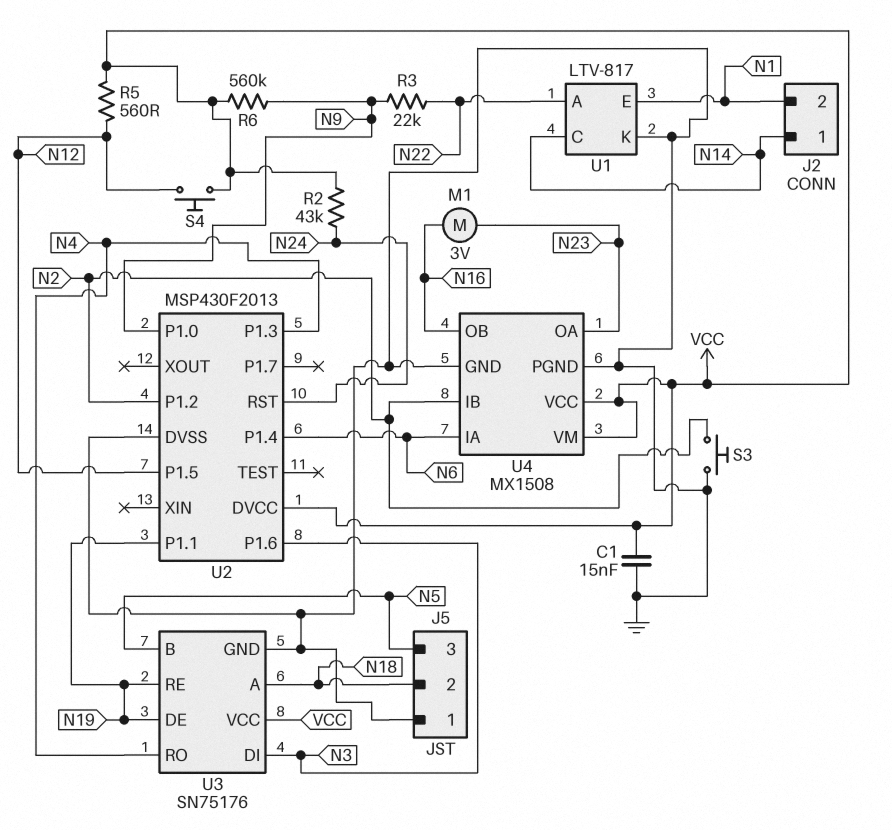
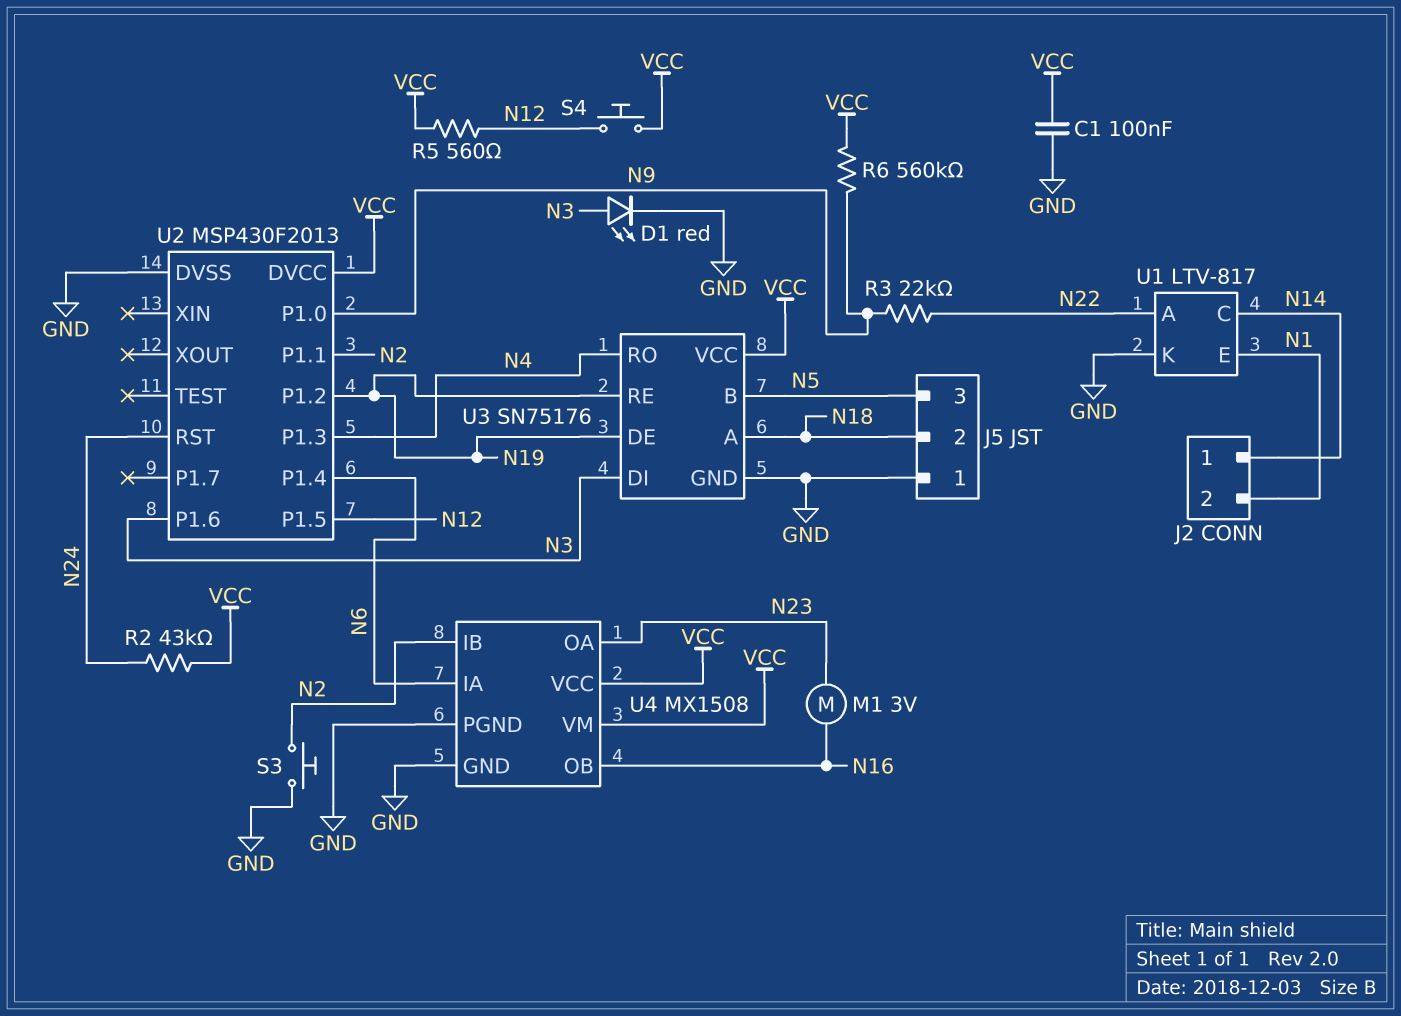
C1: 15nF (GND, VCC) -> 100nF (GND, VCC)
D1: none -> LED red (A N3, K GND)
U2 pin P1.1: N19 -> N2
U2 pin P1.2: N2 -> N19

